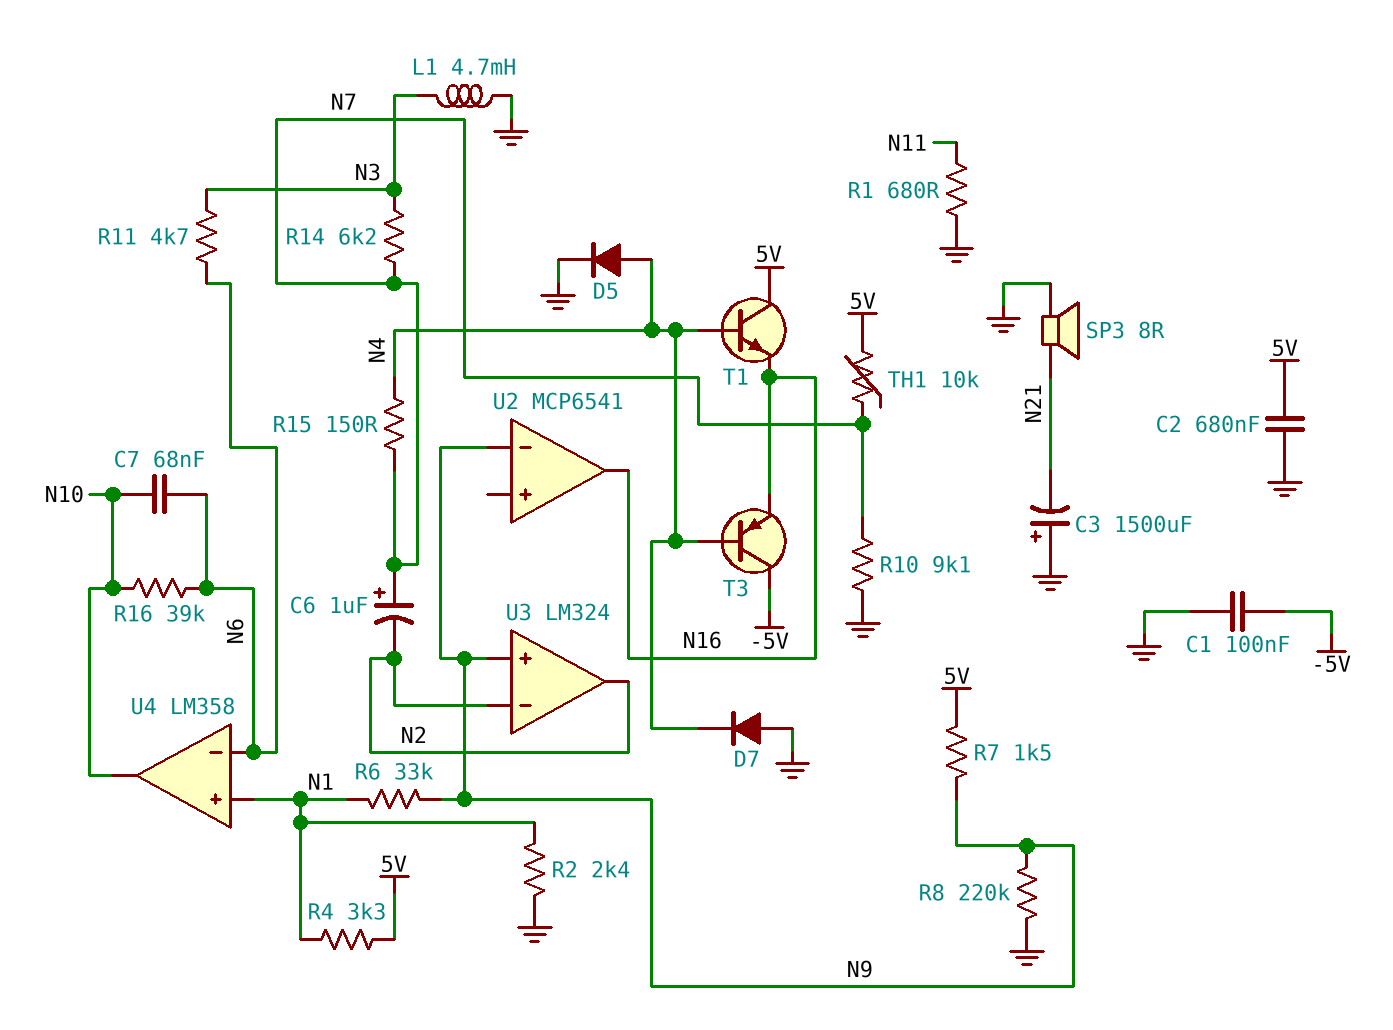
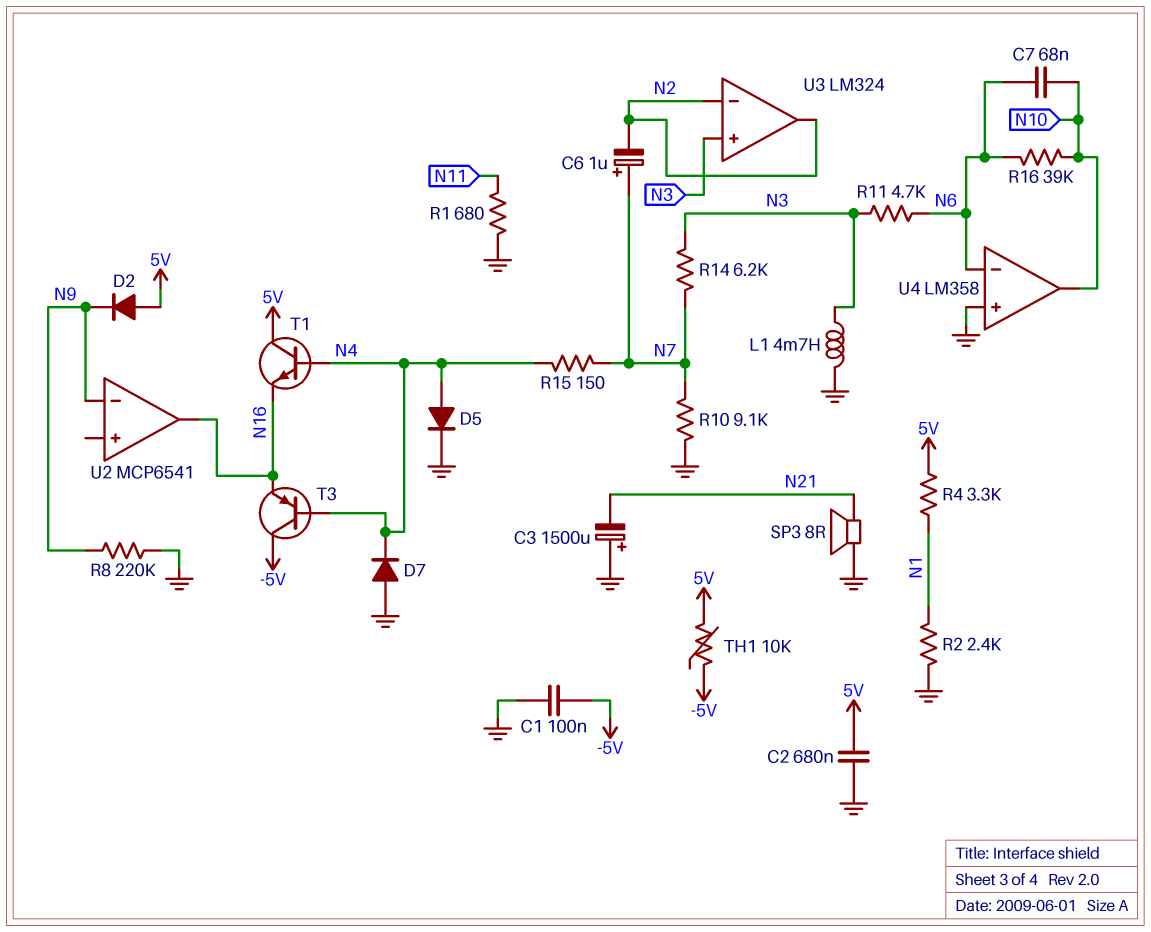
D2: none -> diode (A 5V, K N9)
R6: 33k (N1, N9) -> none
R7: 1.5k (5V, N9) -> none
TH1: 10k (5V, N7) -> 10k (-5V, 5V)
U3 pin in+: N9 -> N3
U4 pin in+: N1 -> GND

